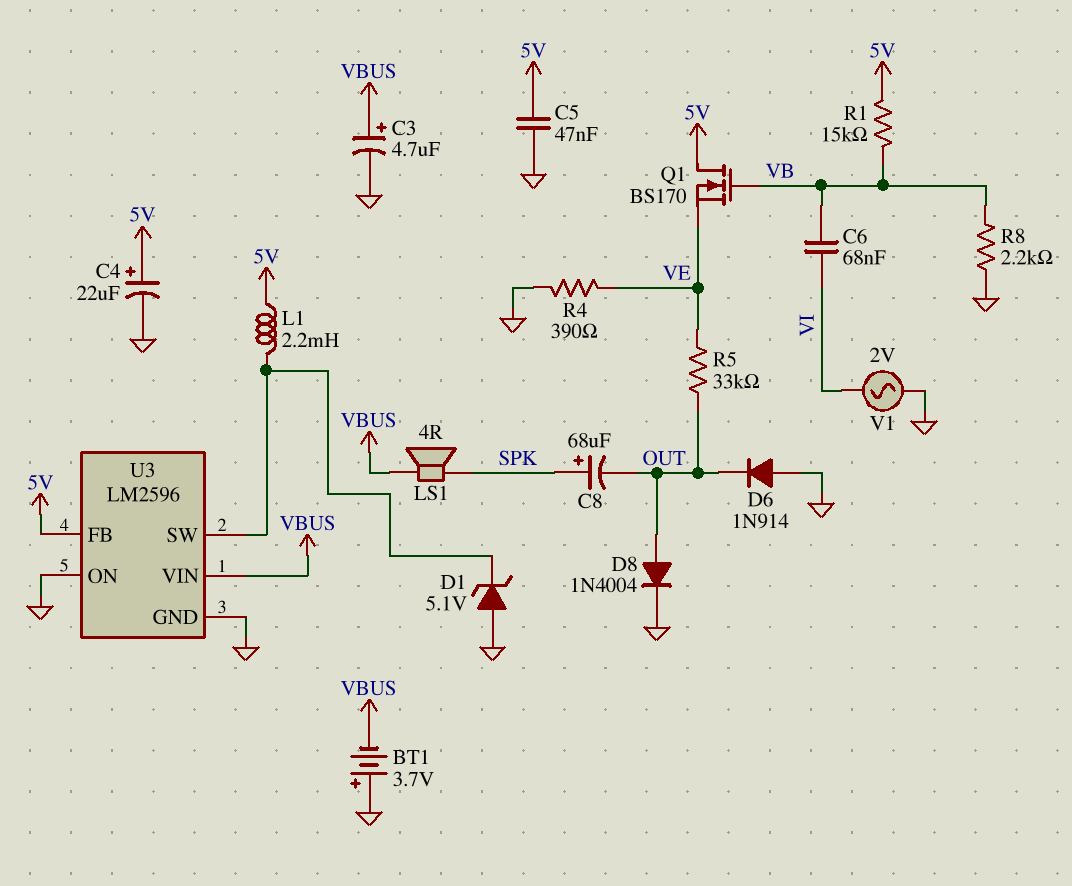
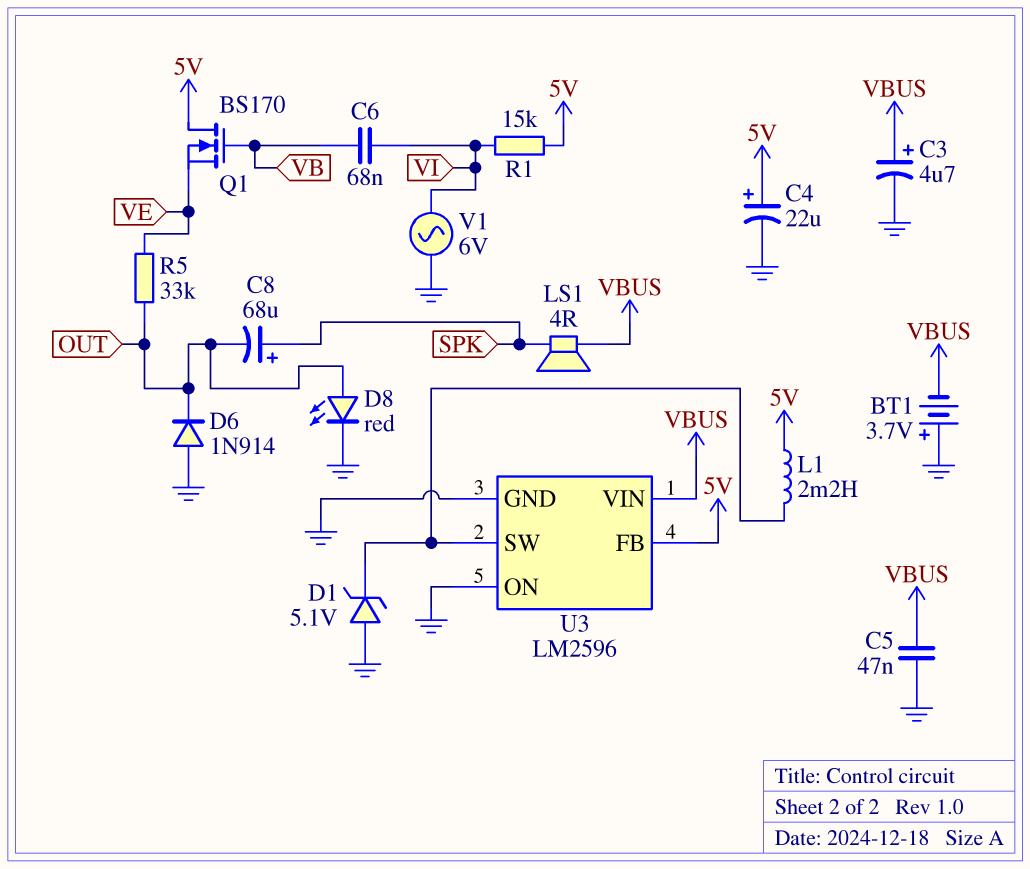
C5: 47nF (5V, GND) -> 47nF (GND, VBUS)
D8: diode 1N4004 (A OUT, K GND) -> LED red (A OUT, K GND)
R1: 15k (5V, VB) -> 15k (5V, VI)
R4: 390 (GND, VE) -> none
R8: 2.2k (GND, VB) -> none
V1: AC 2V (GND, VI) -> AC 6V (GND, VI)

